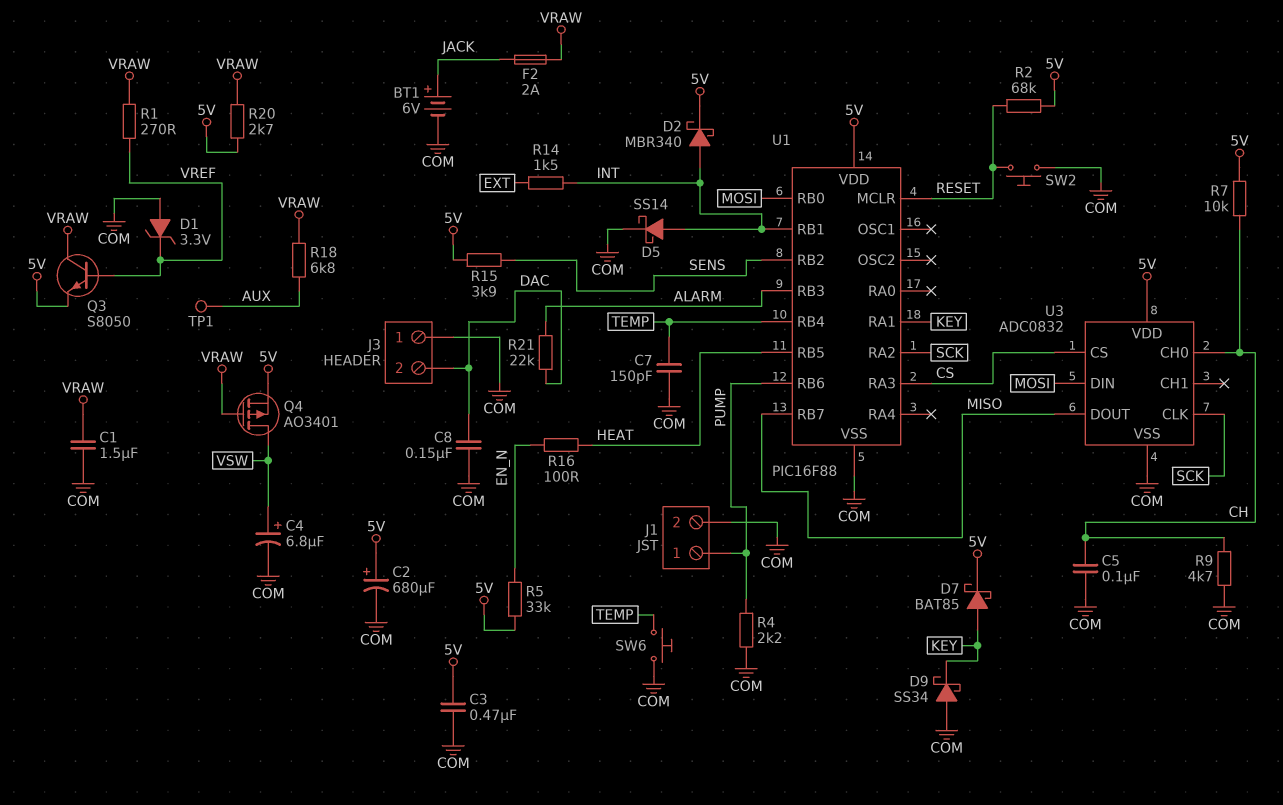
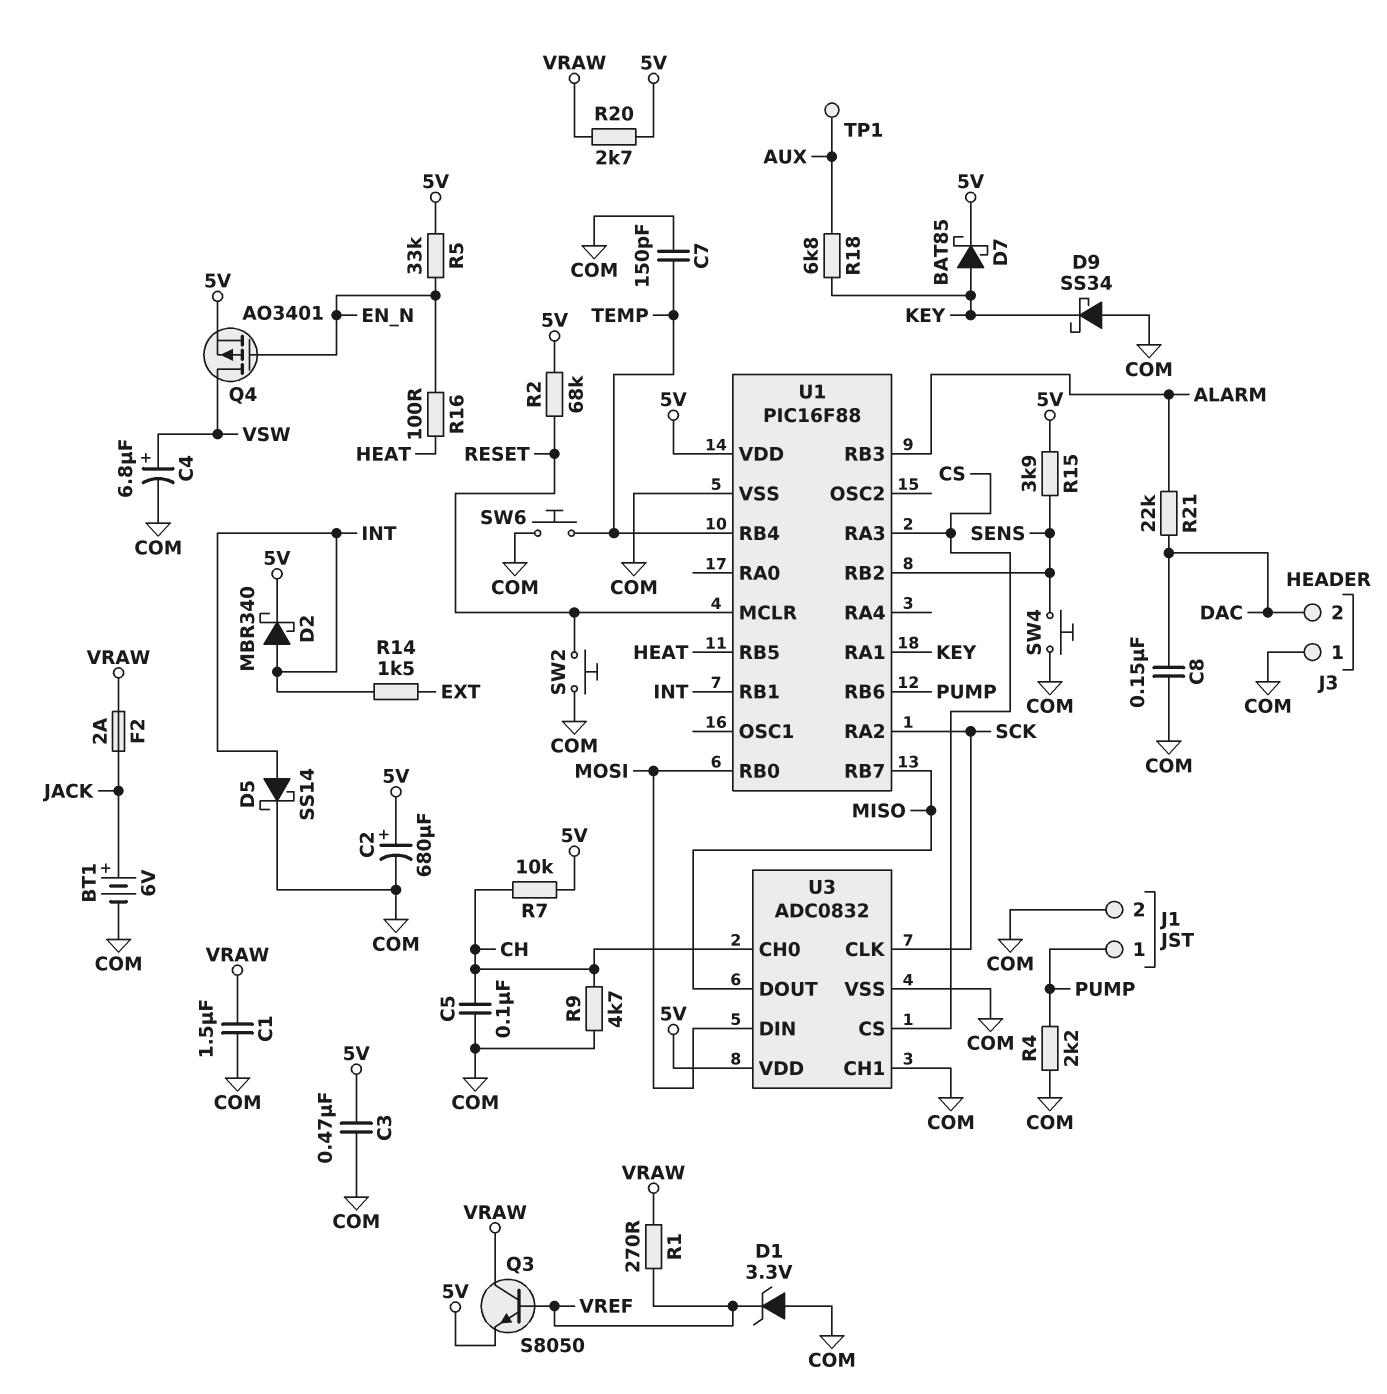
Q4: PMOS AO3401 (G VRAW, D VSW, S 5V) -> PMOS AO3401 (G EN_N, D VSW, S 5V)
R18: 6.8k (AUX, VRAW) -> 6.8k (AUX, KEY)
SW4: none -> button (COM, SENS)
U3 pin CH1: none -> COM

